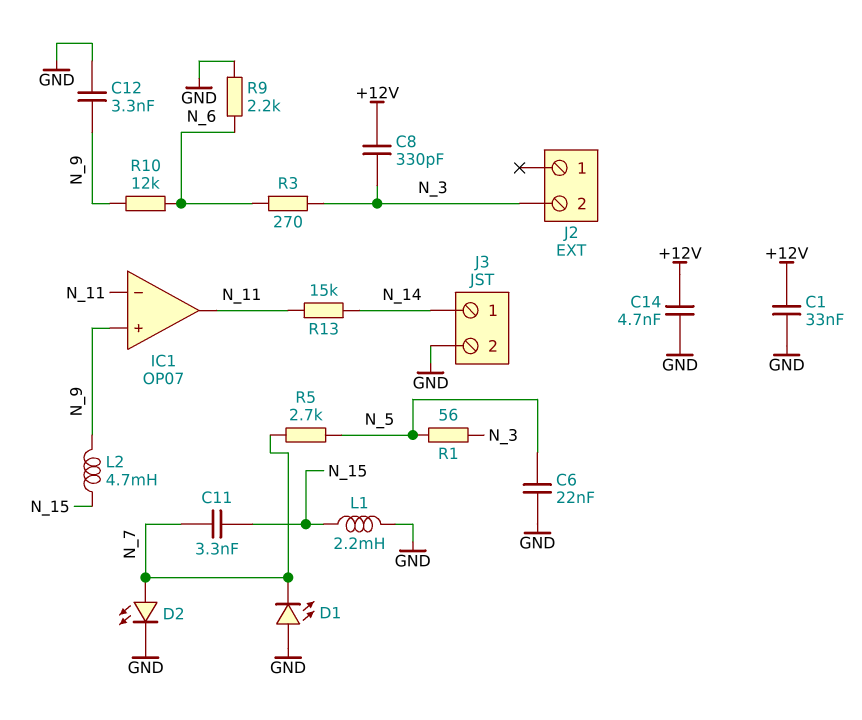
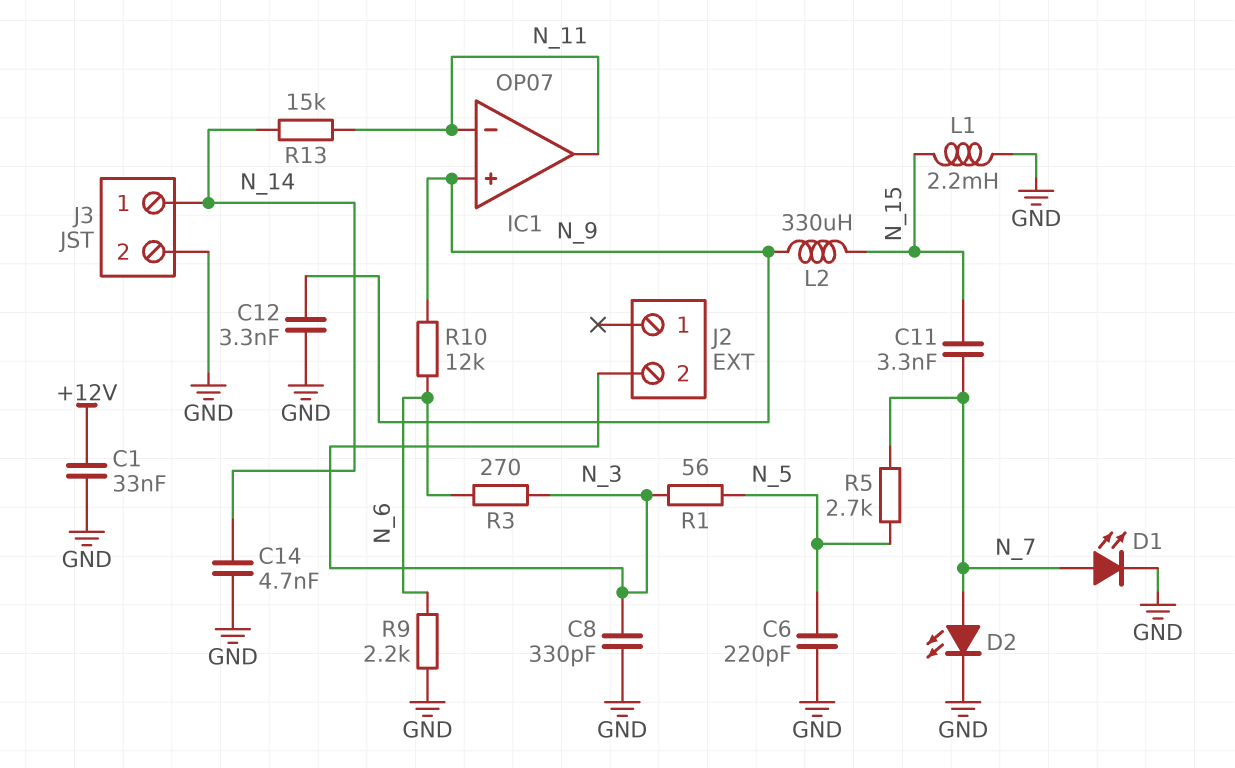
C6: 22nF (GND, N_5) -> 220pF (GND, N_5)
C8: 330pF (+12V, N_3) -> 330pF (GND, N_3)
C14: 4.7nF (+12V, GND) -> 4.7nF (GND, N_14)
D1: LED (A GND, K N_7) -> LED (A N_7, K GND)
L2: 4.7mH (N_9, N_15) -> 330uH (N_9, N_15)

